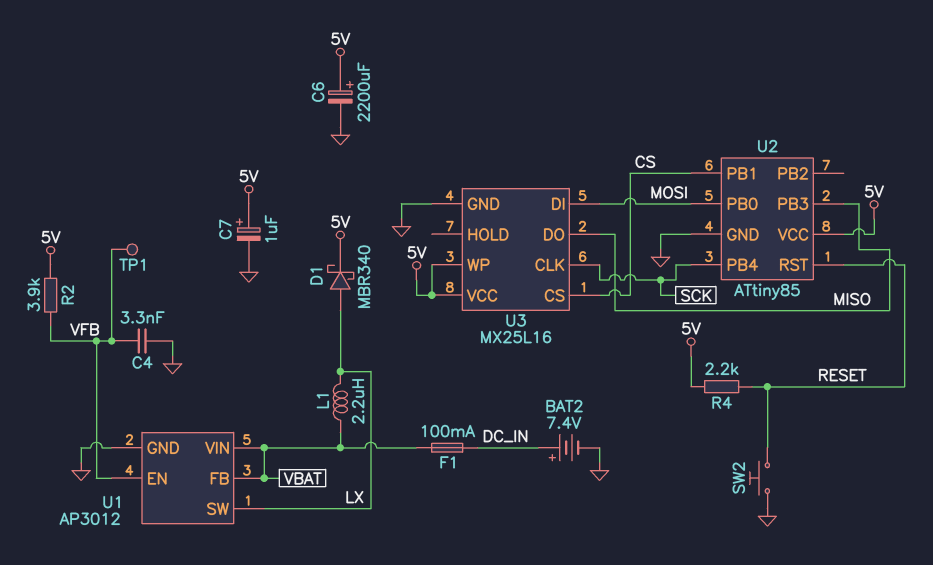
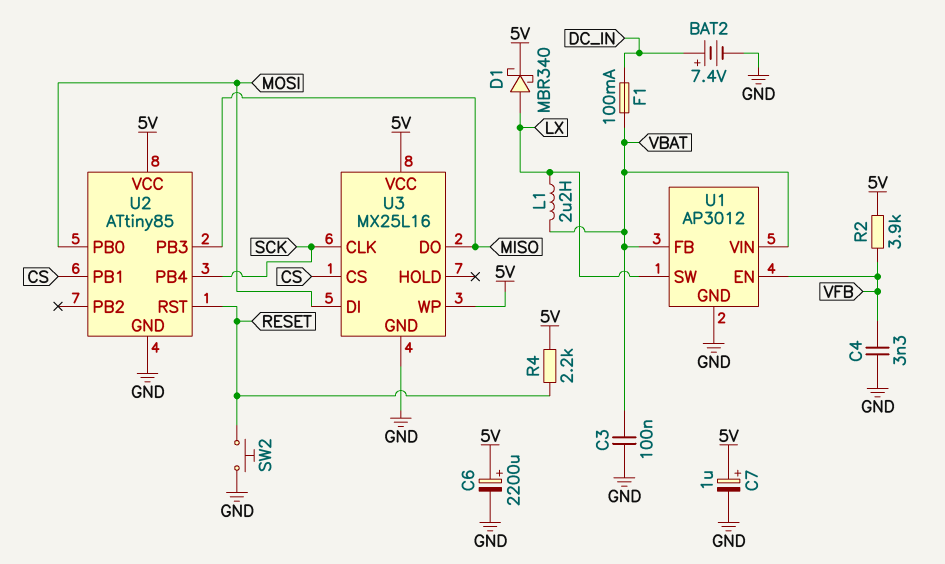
C3: none -> 100nF (GND, VBAT)
TP1: test point (VFB) -> none

